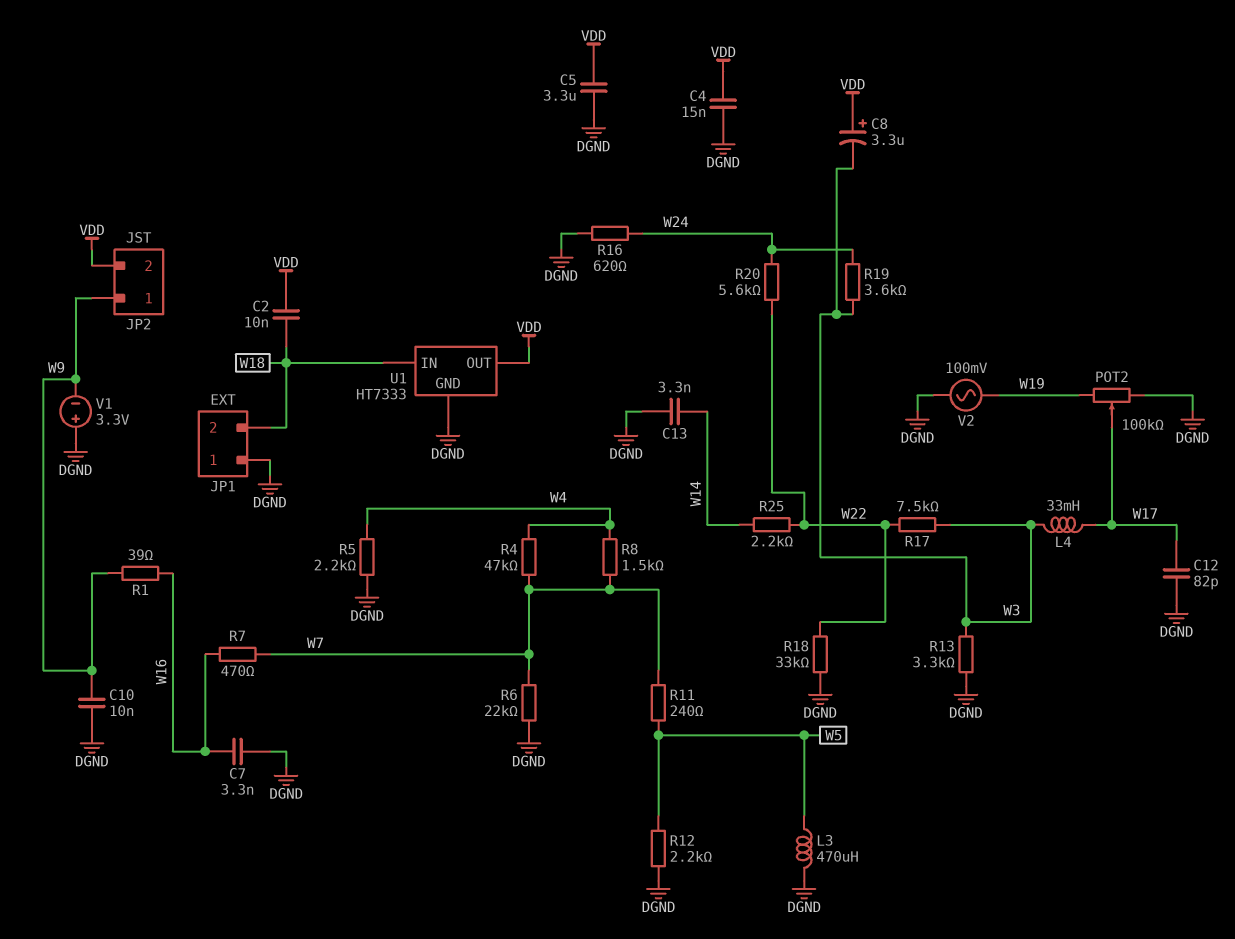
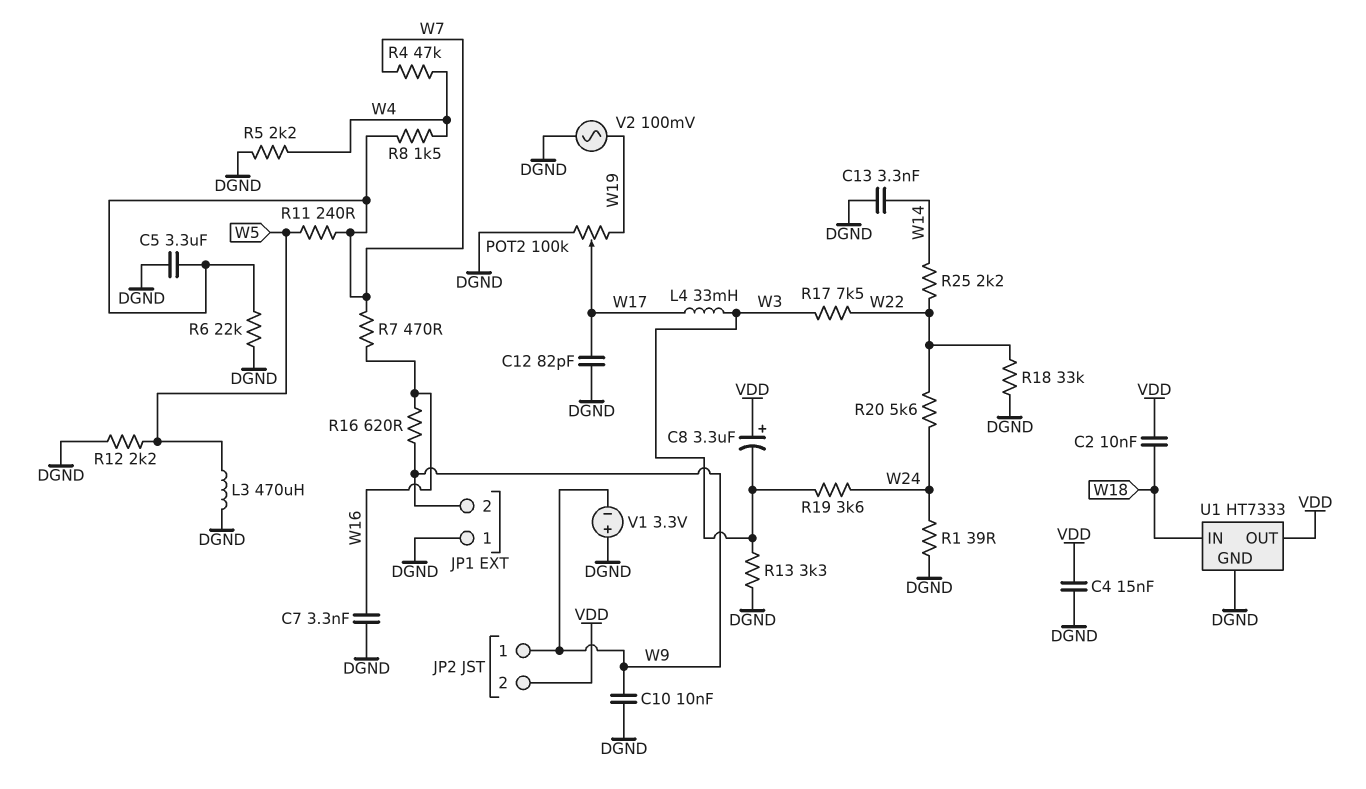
C5: 3.3uF (DGND, VDD) -> 3.3uF (DGND, W7)
JP1 pin 2: W18 -> W9
R1: 39 (W9, W16) -> 39 (DGND, W24)
R16: 620 (DGND, W24) -> 620 (W9, W16)

